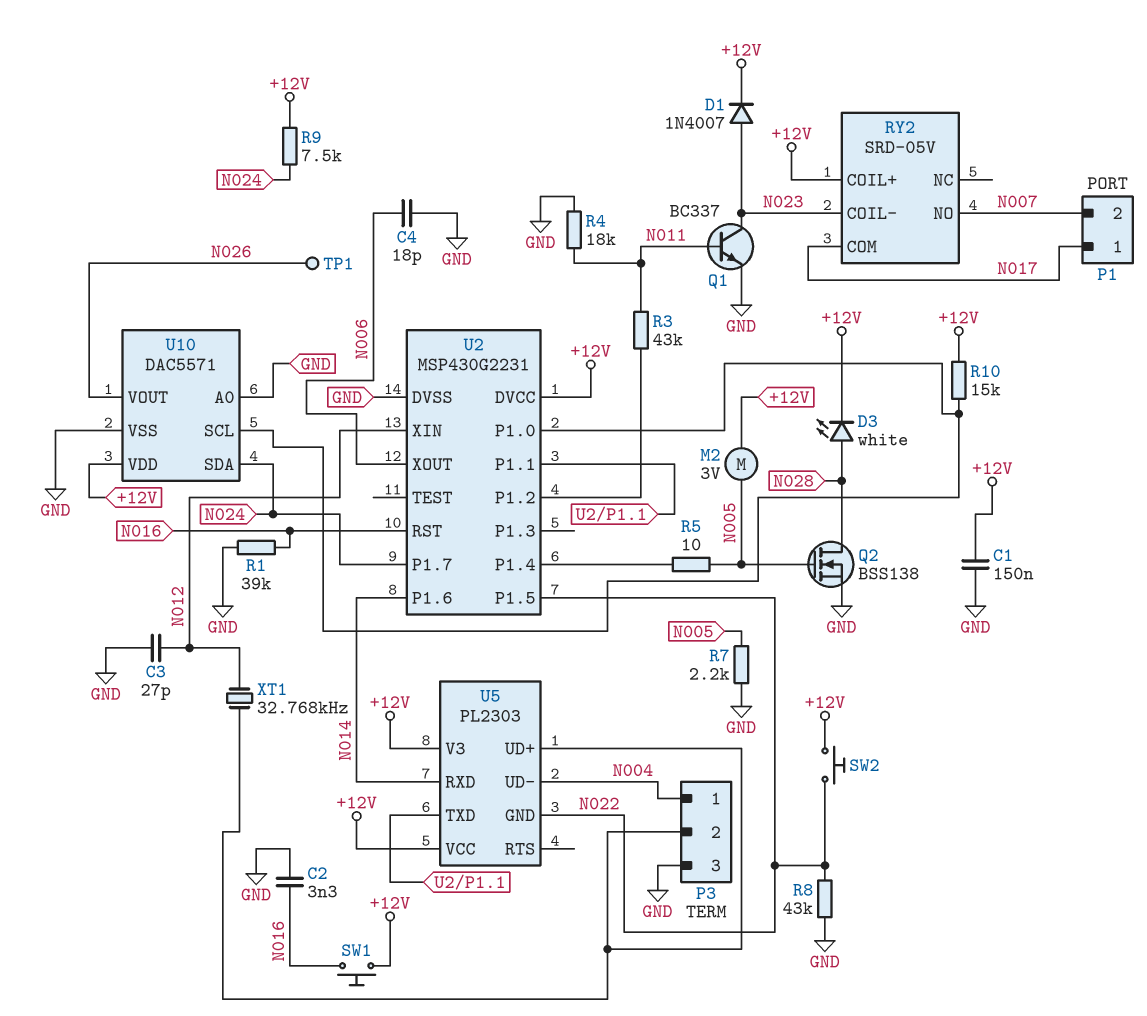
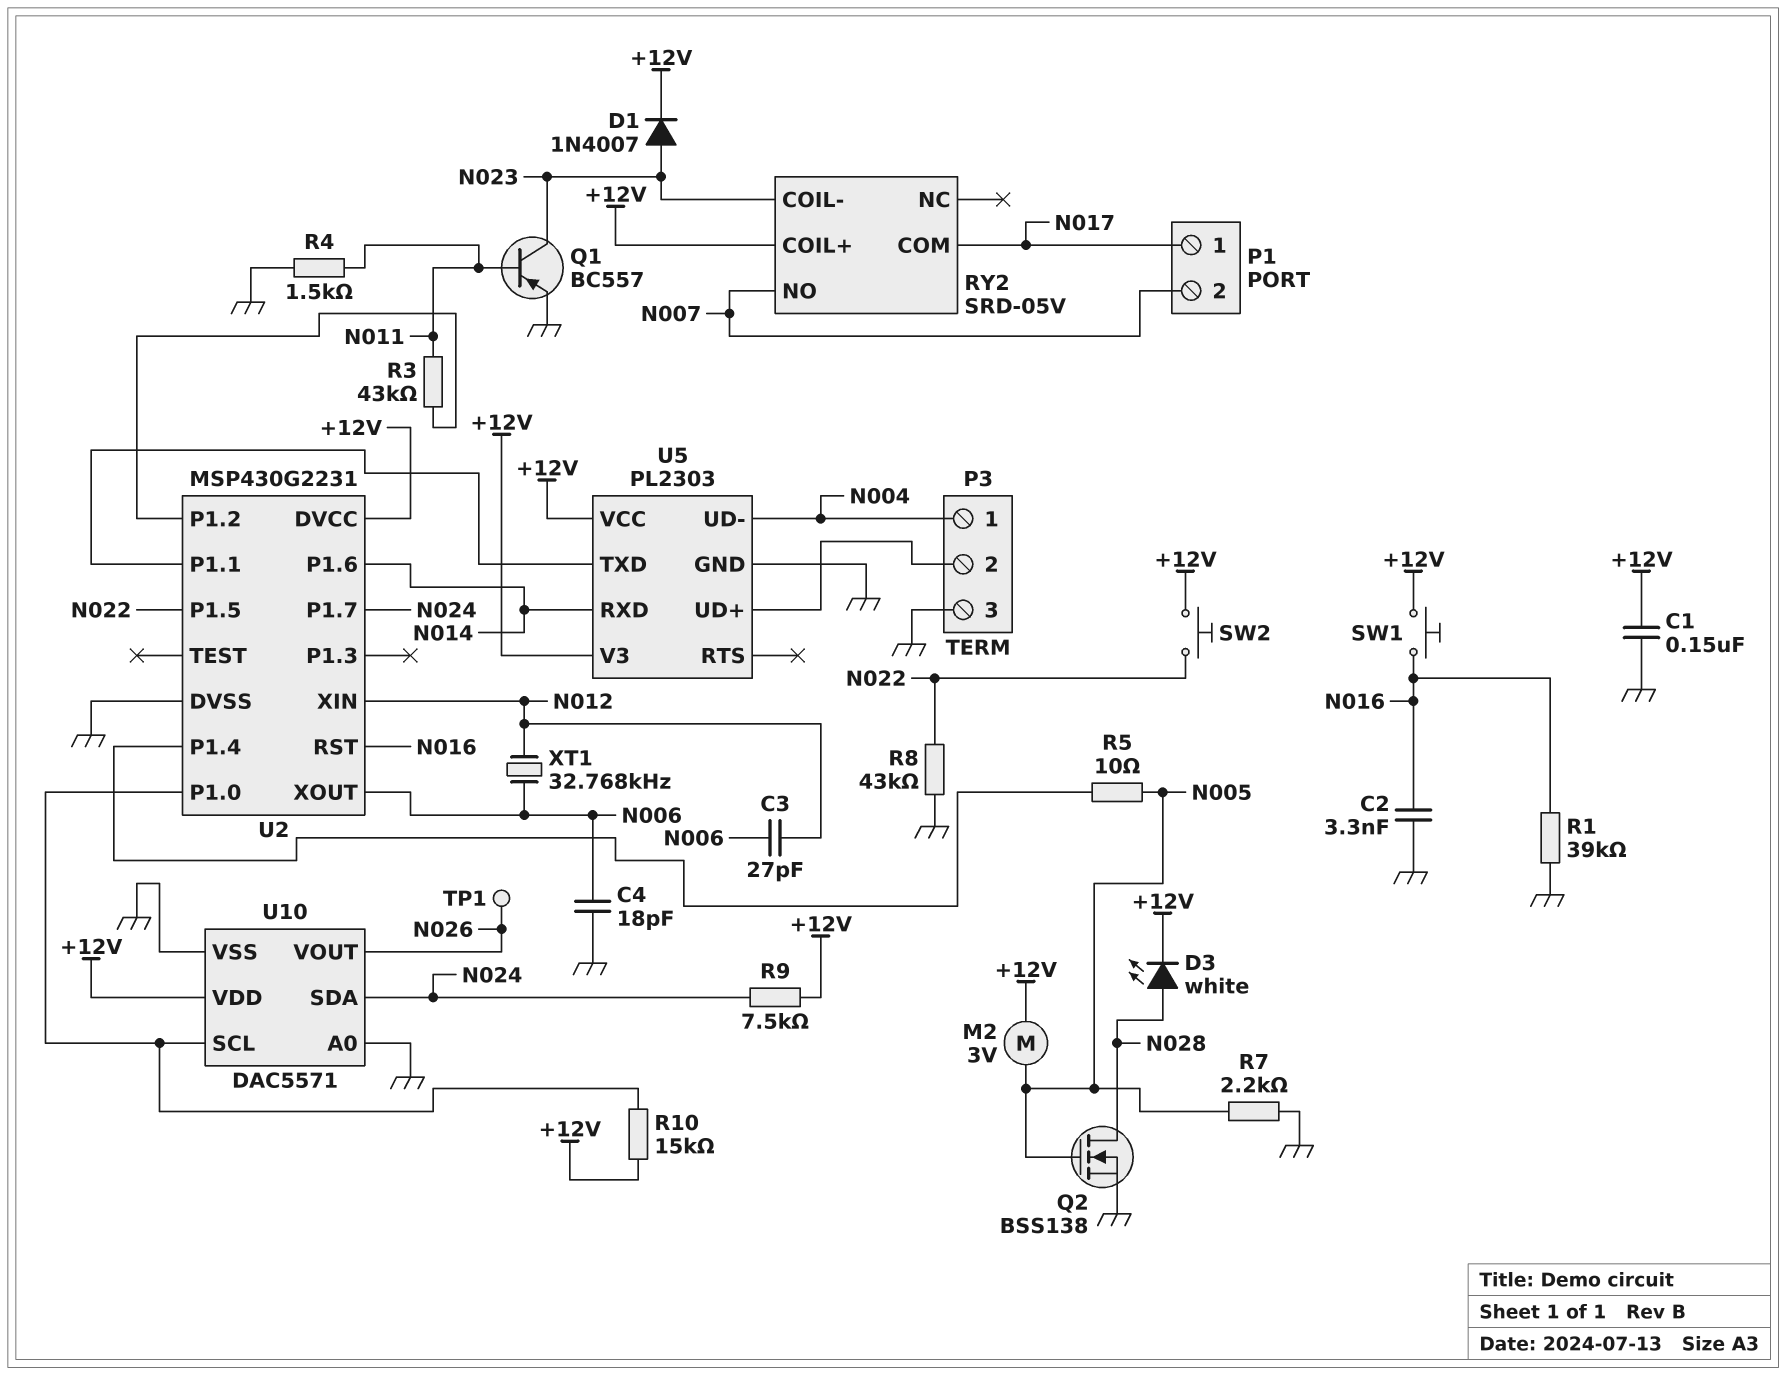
C3: 27pF (GND, N012) -> 27pF (N006, N012)
Q1: NPN BC337 (B N011, C N023, E GND) -> PNP BC557 (B N011, C N023, E GND)
R4: 18k (GND, N011) -> 1.5k (GND, N011)
U5 pin GND: N022 -> GND
XT1: 32.768kHz (N012, P3/2) -> 32.768kHz (N006, N012)

